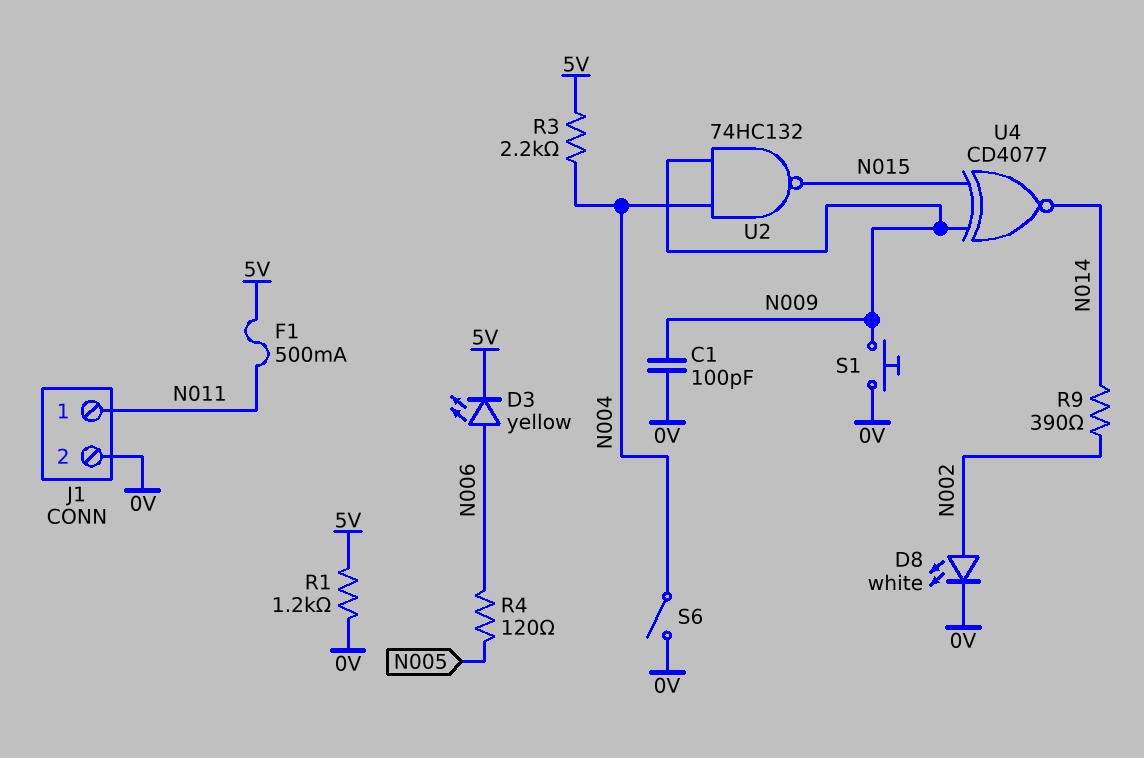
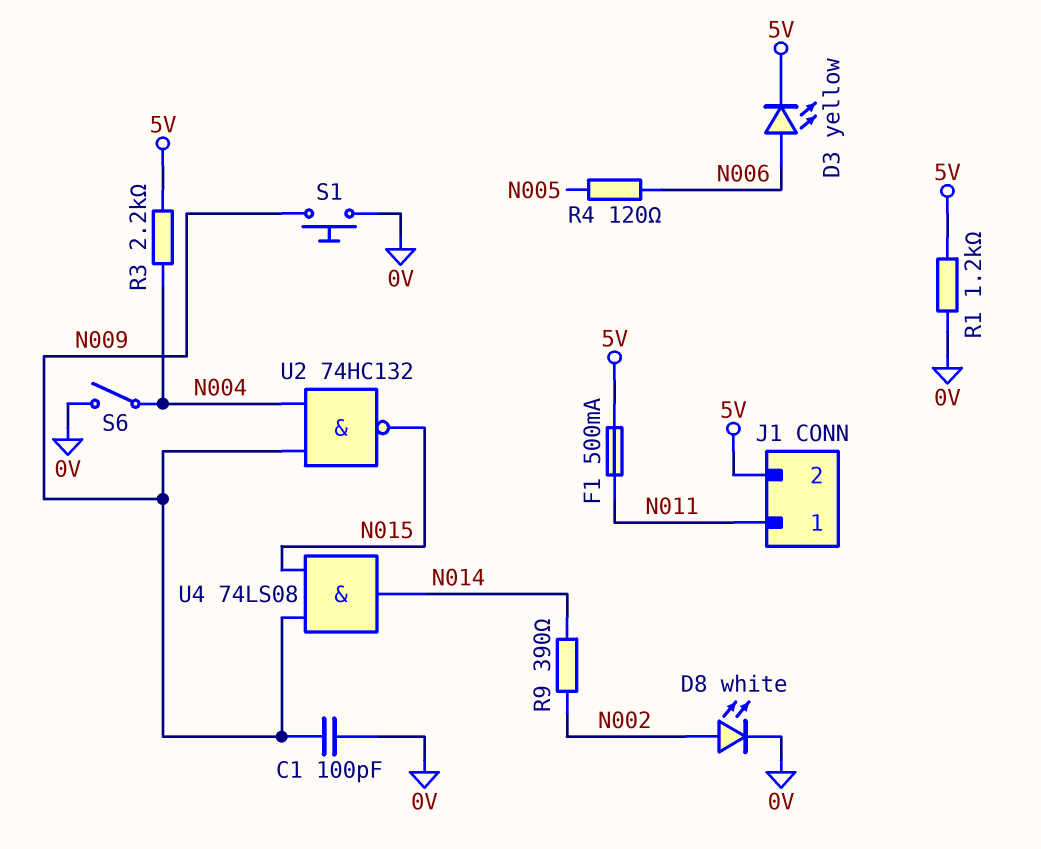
J1 pin 2: 0V -> 5V
U4: XNOR CD4077 (in N009, in N015, out N014) -> AND 74LS08 (in N009, in N015, out N014)

